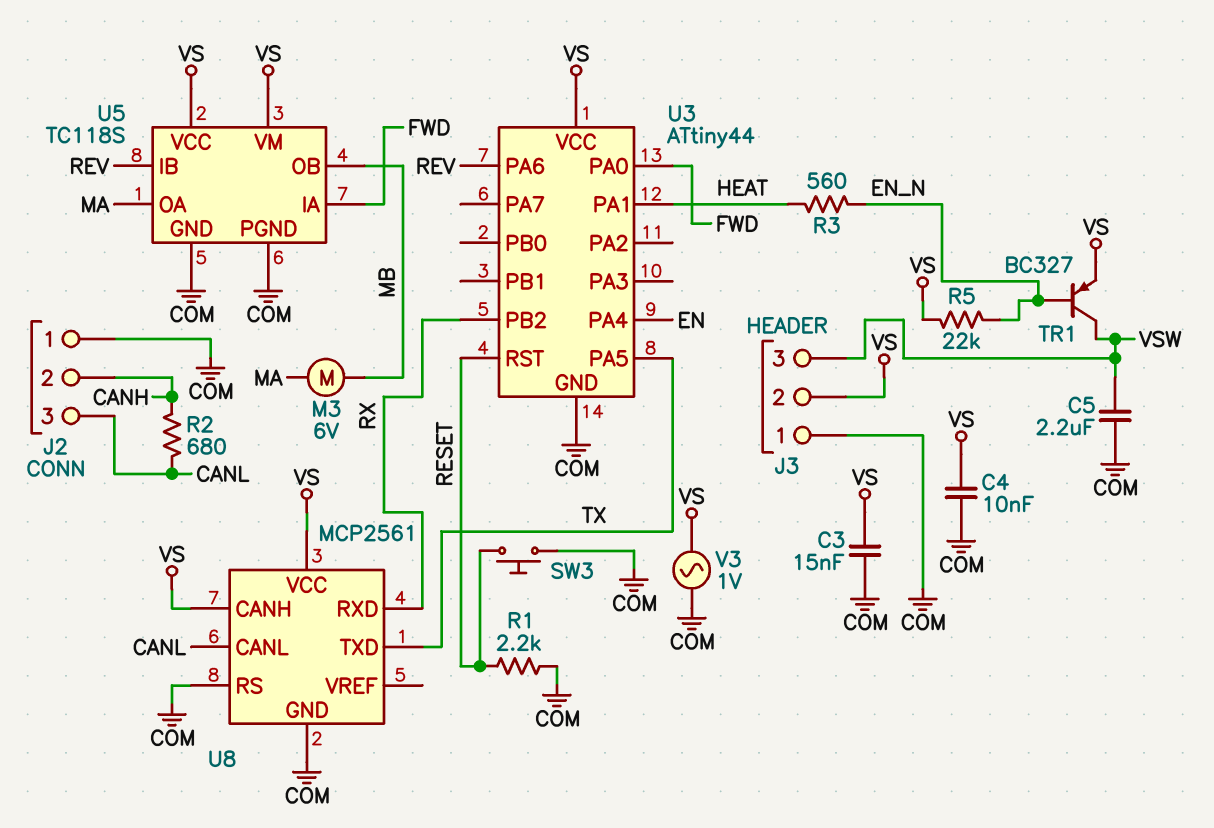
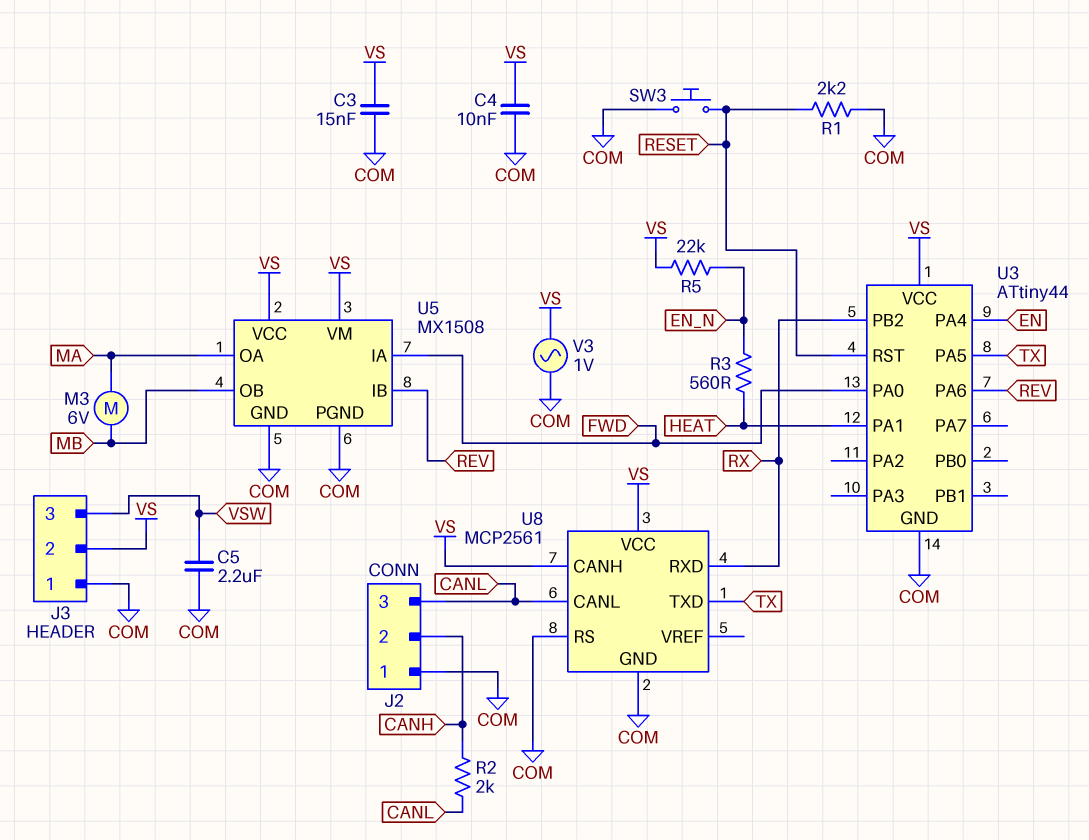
R2: 680 (CANH, CANL) -> 2k (CANH, CANL)
TR1: PNP BC327 (B EN_N, C VSW, E VS) -> none
U5: TC118S -> MX1508

